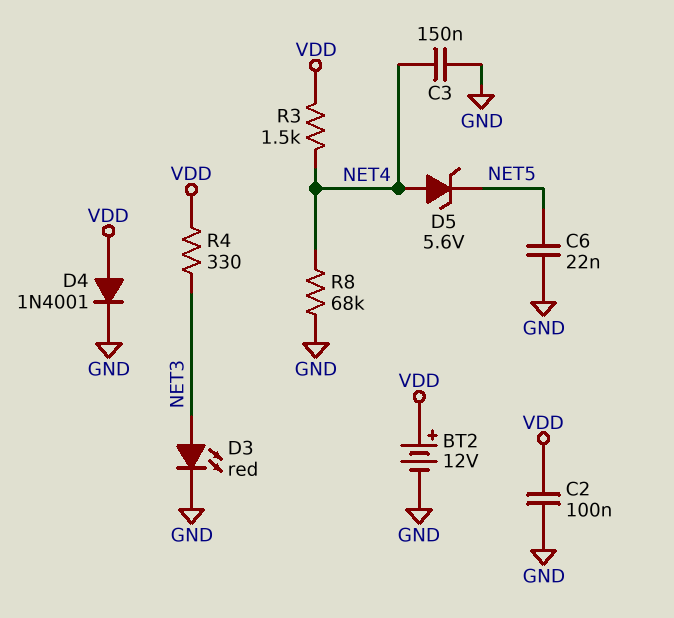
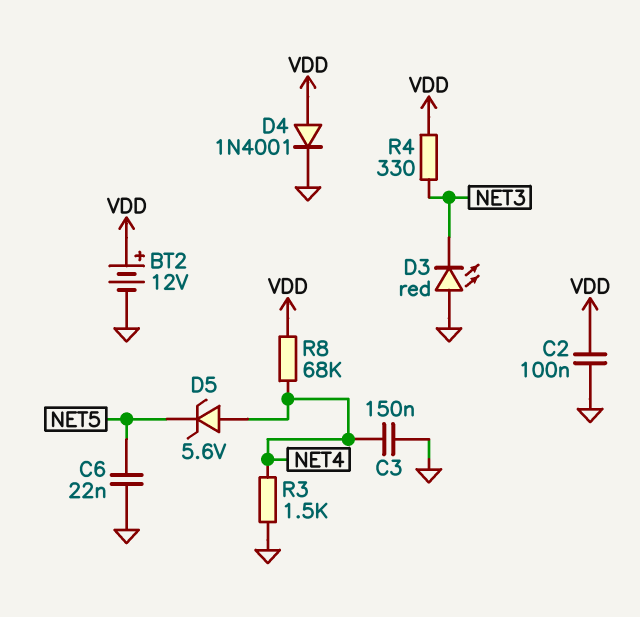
D3: LED red (A NET3, K GND) -> LED red (A GND, K NET3)
R3: 1.5k (NET4, VDD) -> 1.5k (GND, NET4)
R8: 68k (GND, NET4) -> 68k (NET4, VDD)

